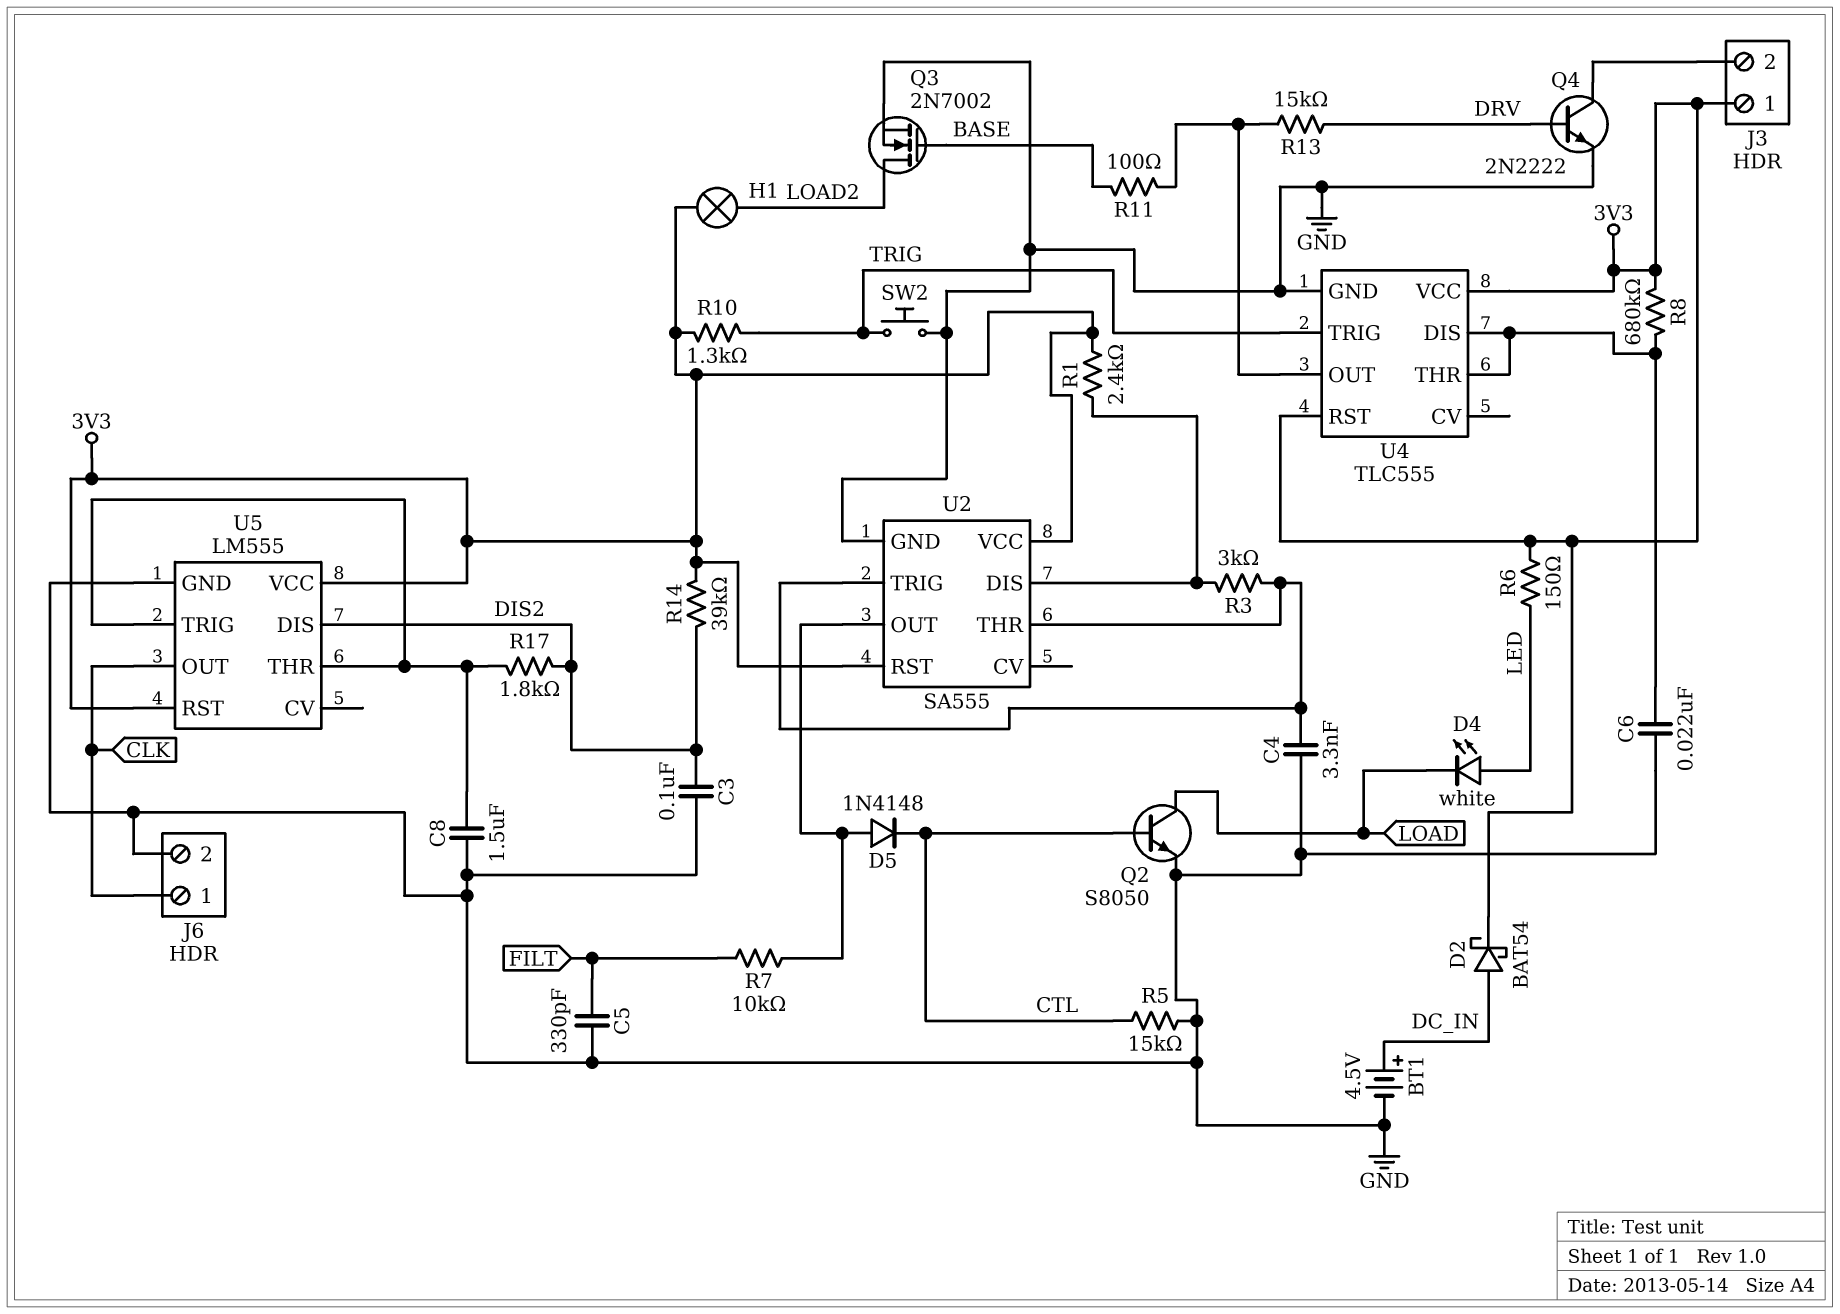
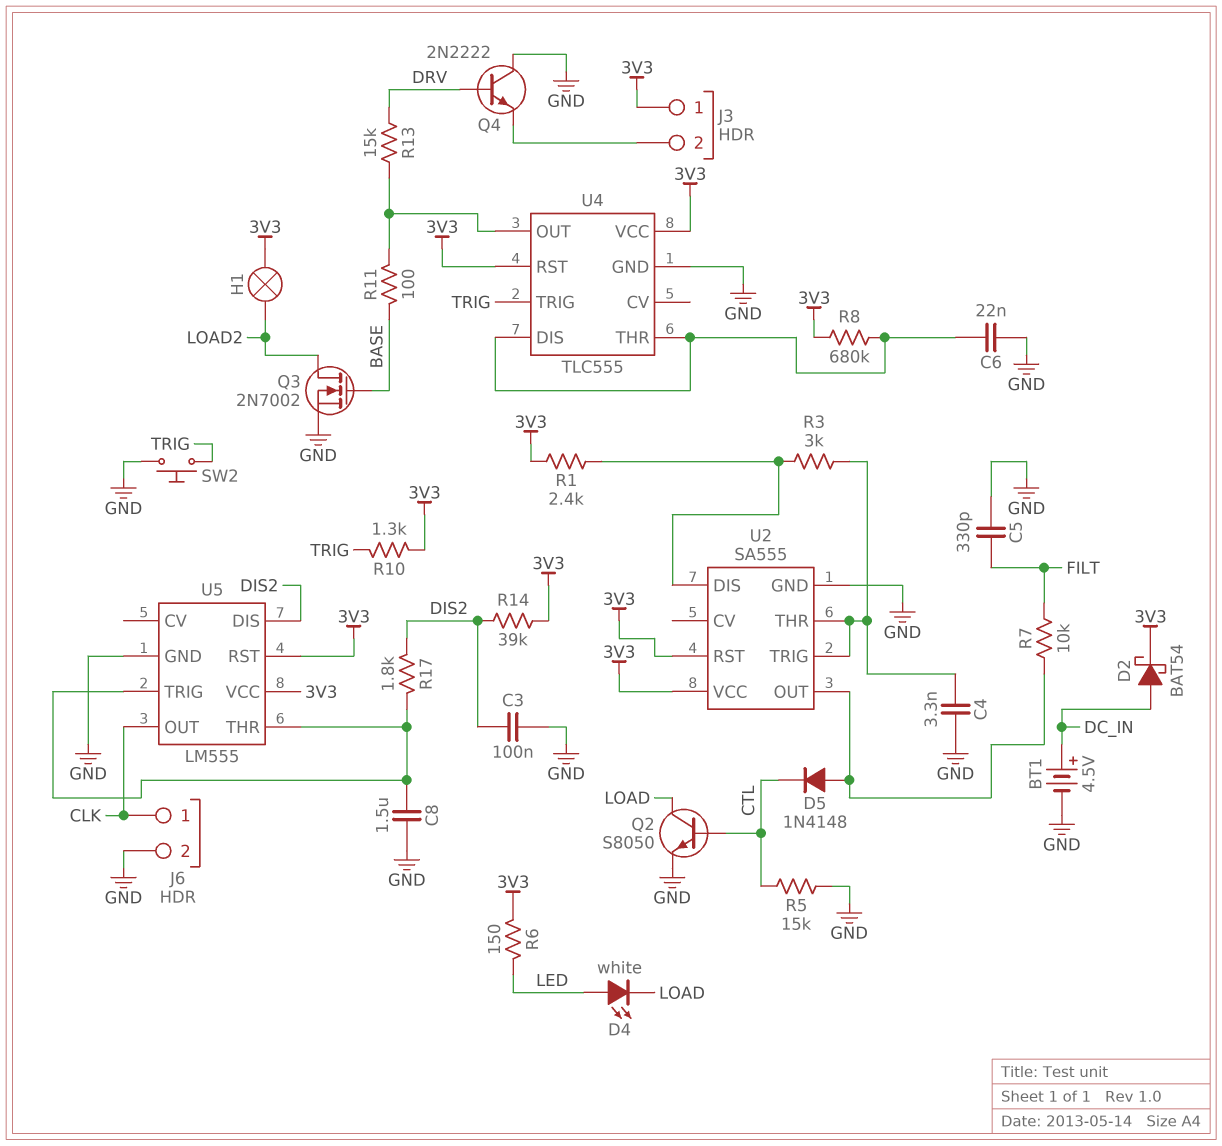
Q4: NPN 2N2222 (B DRV, C J3/2, E GND) -> NPN 2N2222 (B DRV, C GND, E J3/2)

